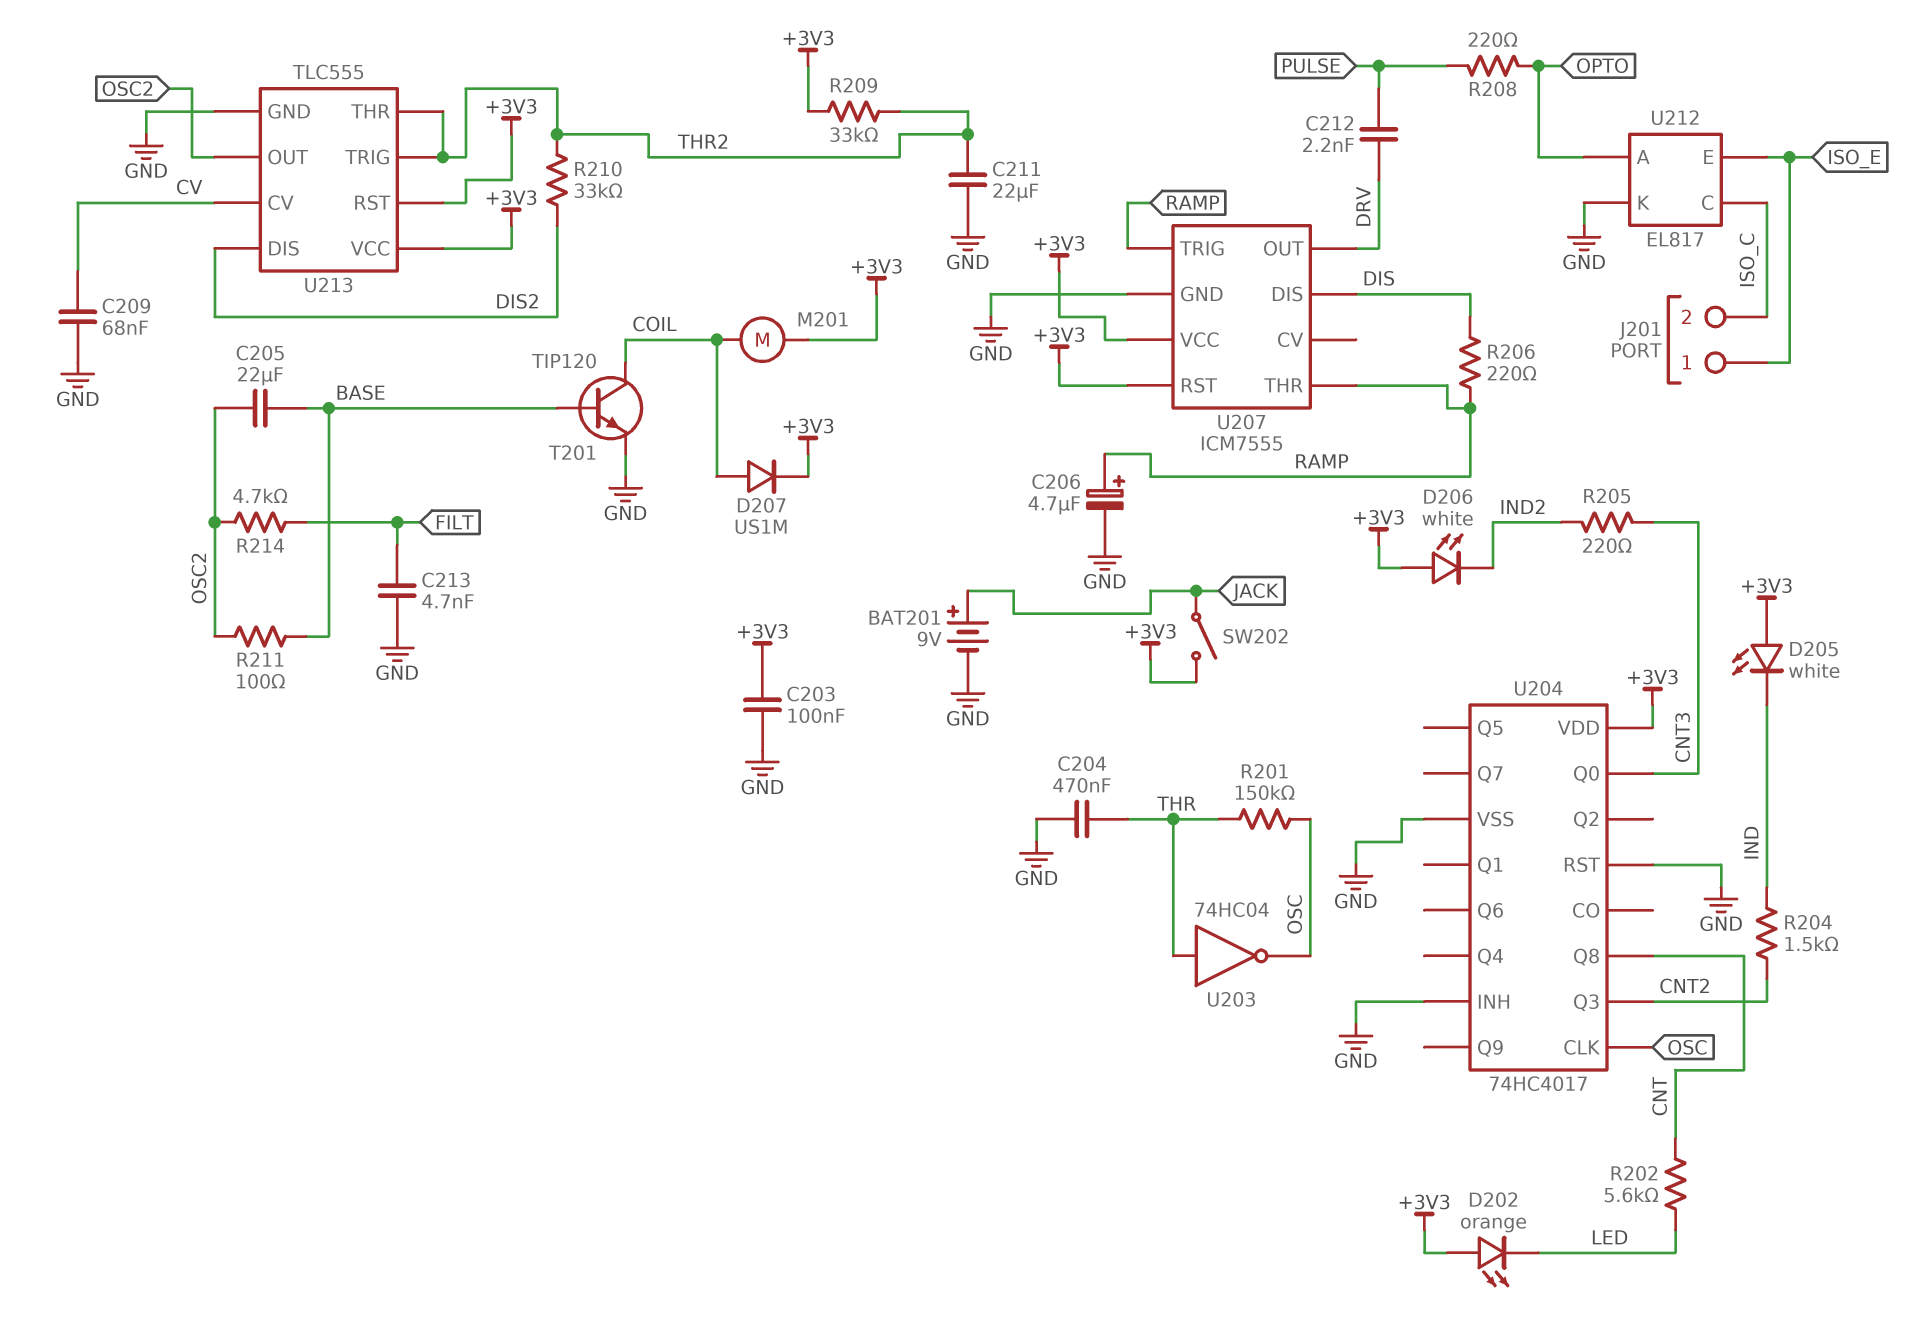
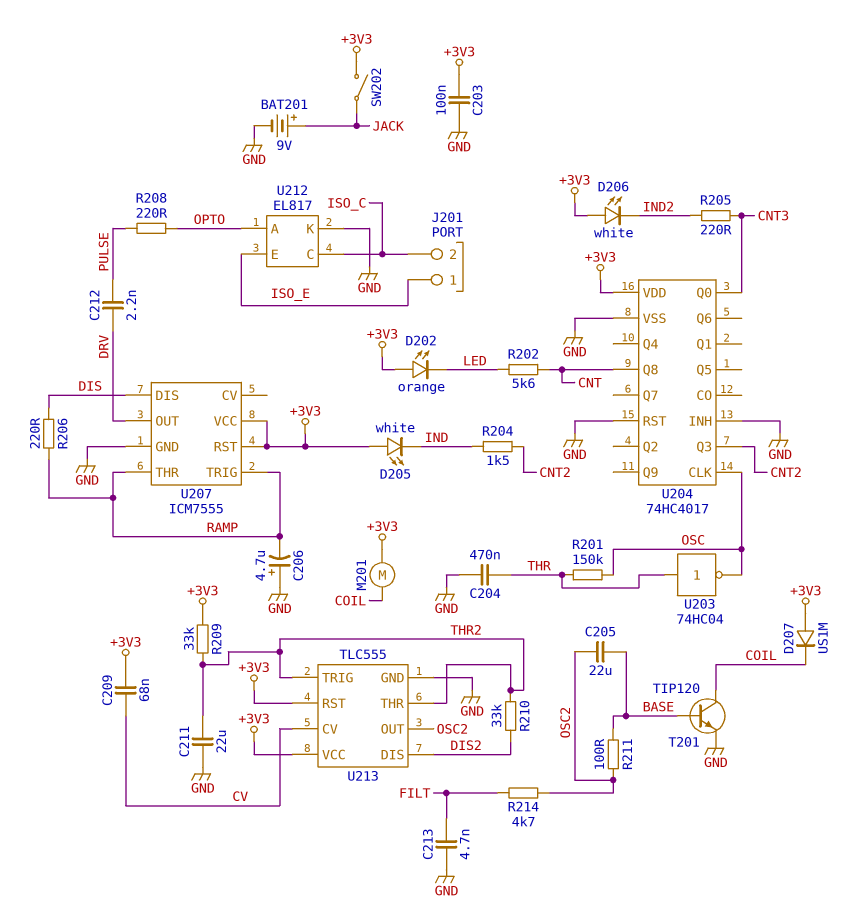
C206: 4.7uF (plus RAMP, minus GND) -> 4.7uF (plus GND, minus RAMP)
C209: 68nF (CV, GND) -> 68nF (+3V3, CV)
D207: diode US1M (A COIL, K +3V3) -> diode US1M (A +3V3, K COIL)

